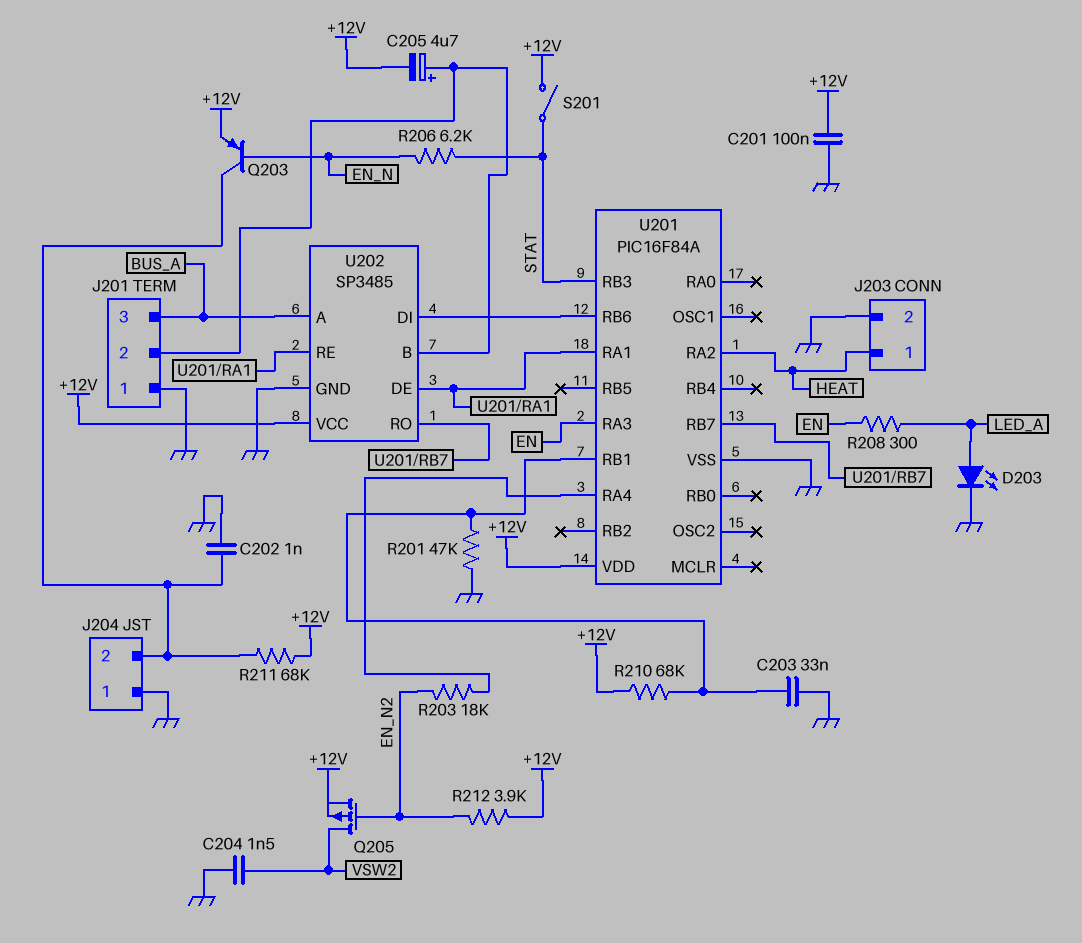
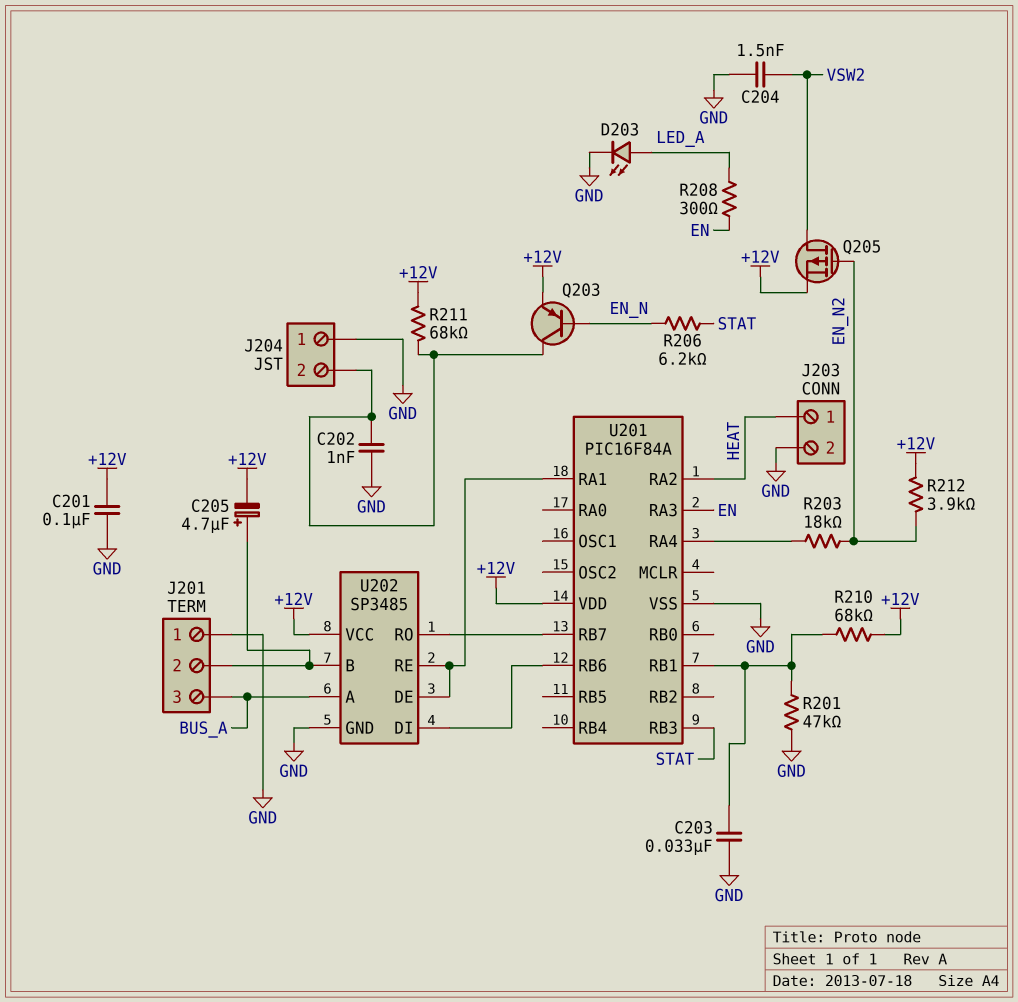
S201: switch (+12V, STAT) -> none

